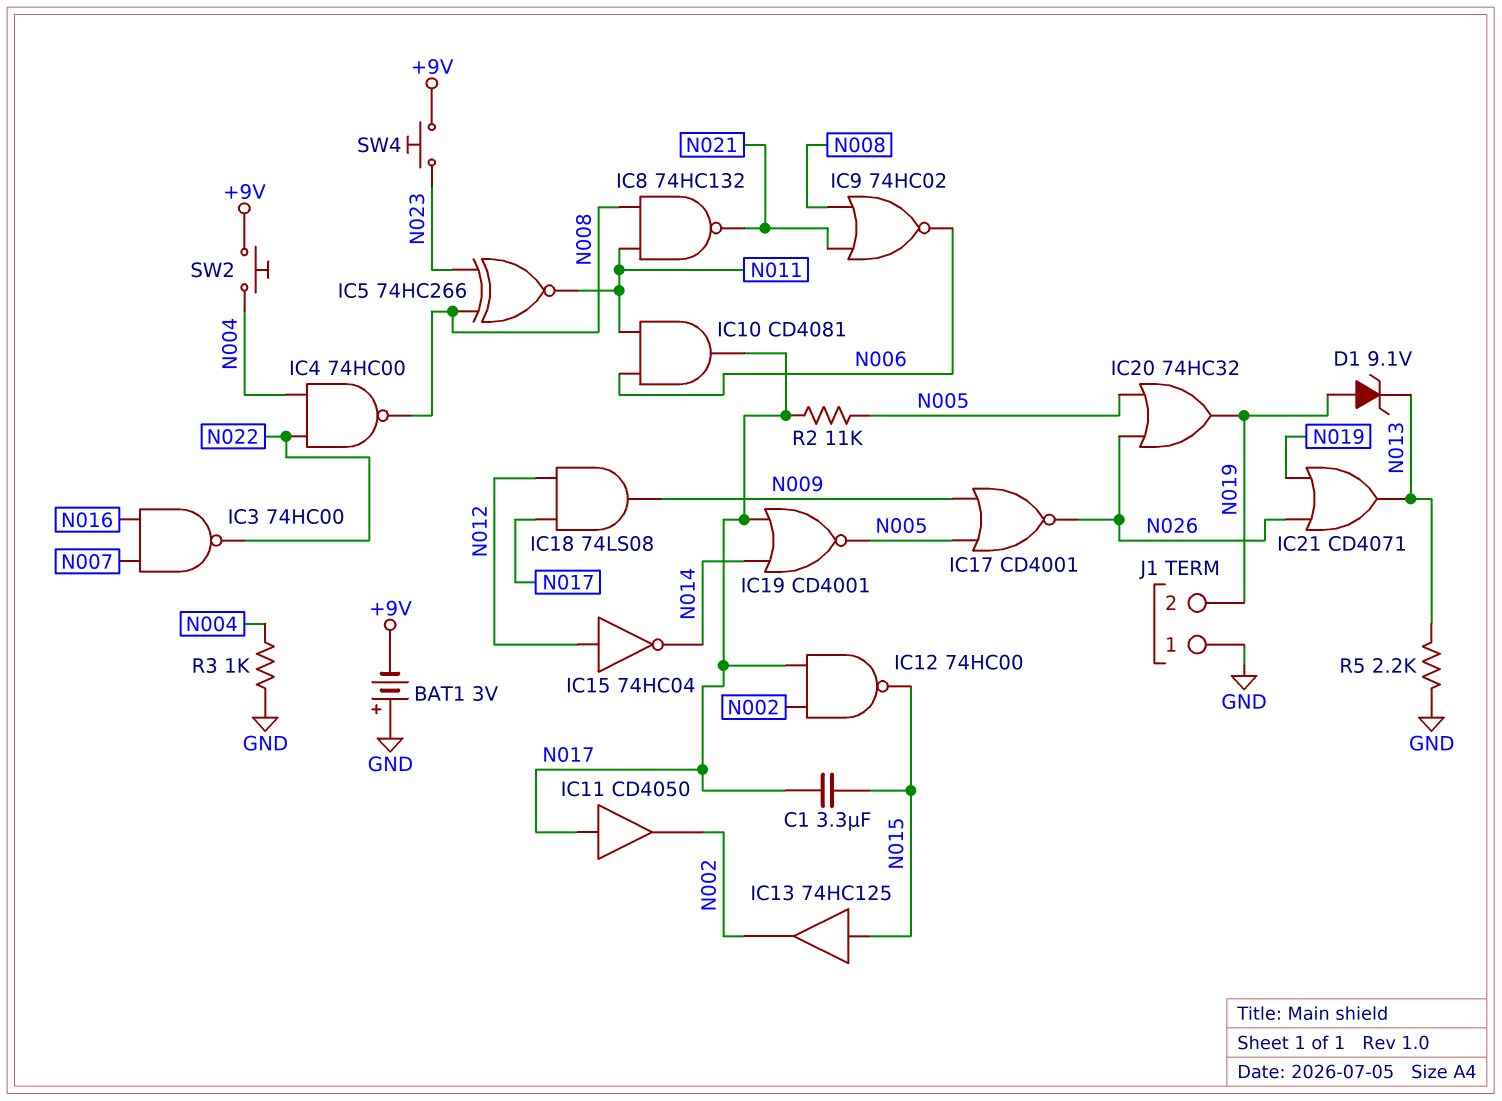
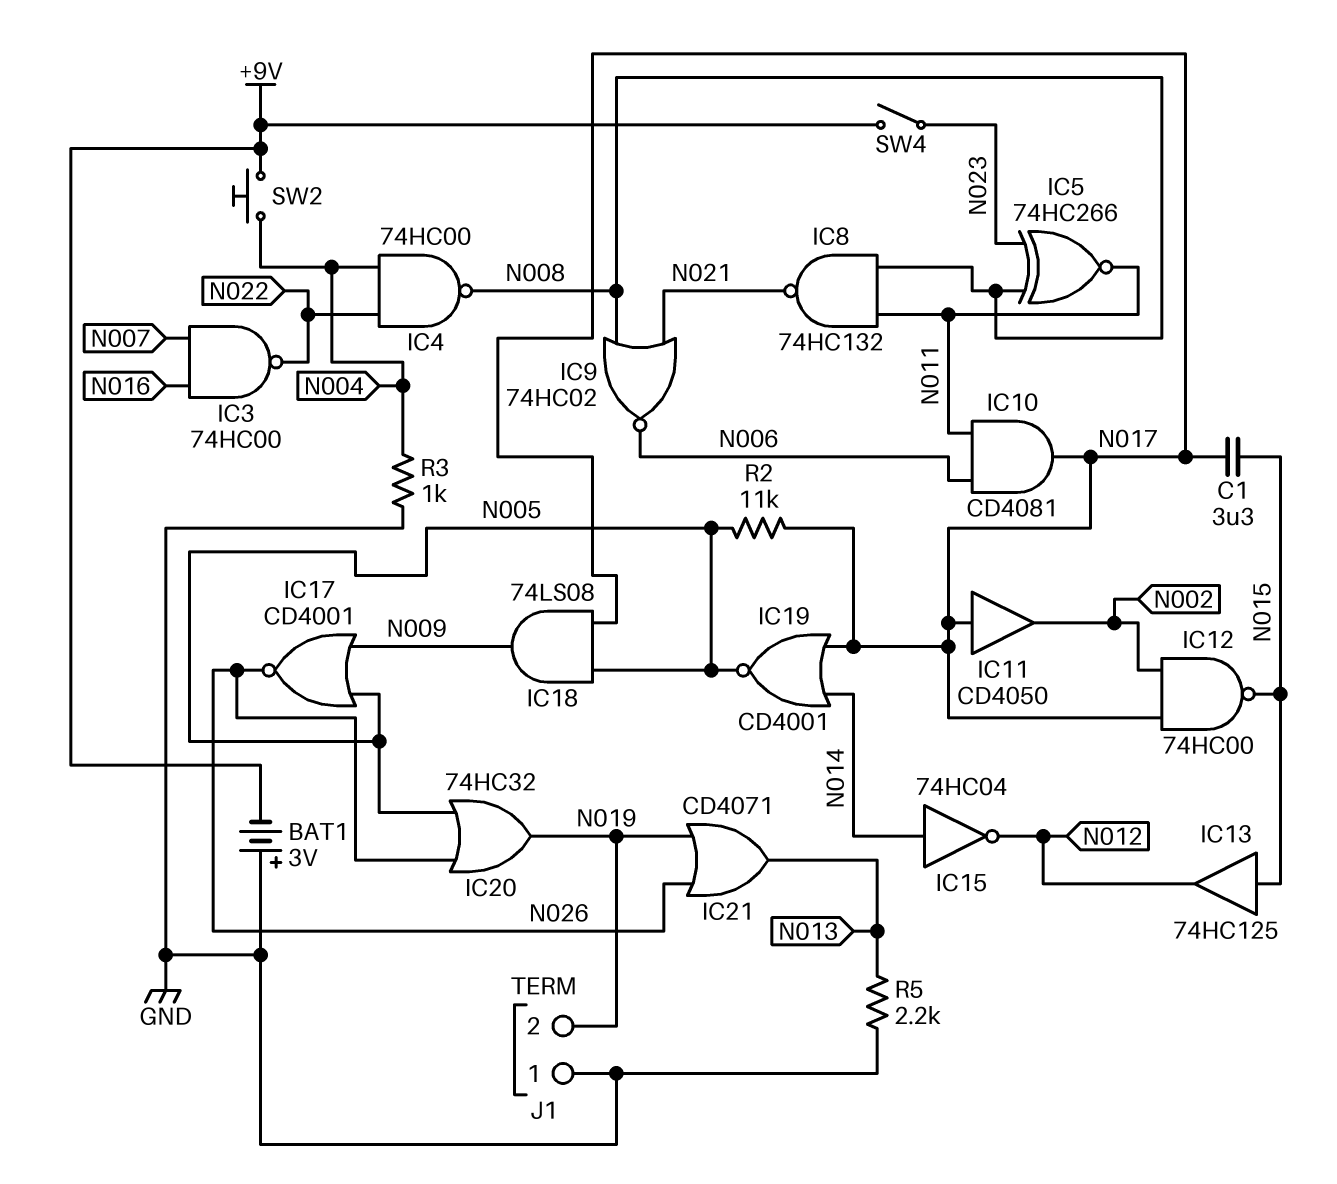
D1: zener 9.1V (A N019, K N013) -> none
IC13: buffer 74HC125 (in N015, out N002) -> buffer 74HC125 (in N015, out N012)
IC15: NOT 74HC04 (in N012, out N014) -> NOT 74HC04 (in N014, out N012)
IC18: AND 74LS08 (in N012, in N017, out N009) -> AND 74LS08 (in N005, in N017, out N009)
SW4: button (+9V, N023) -> switch (+9V, N023)

